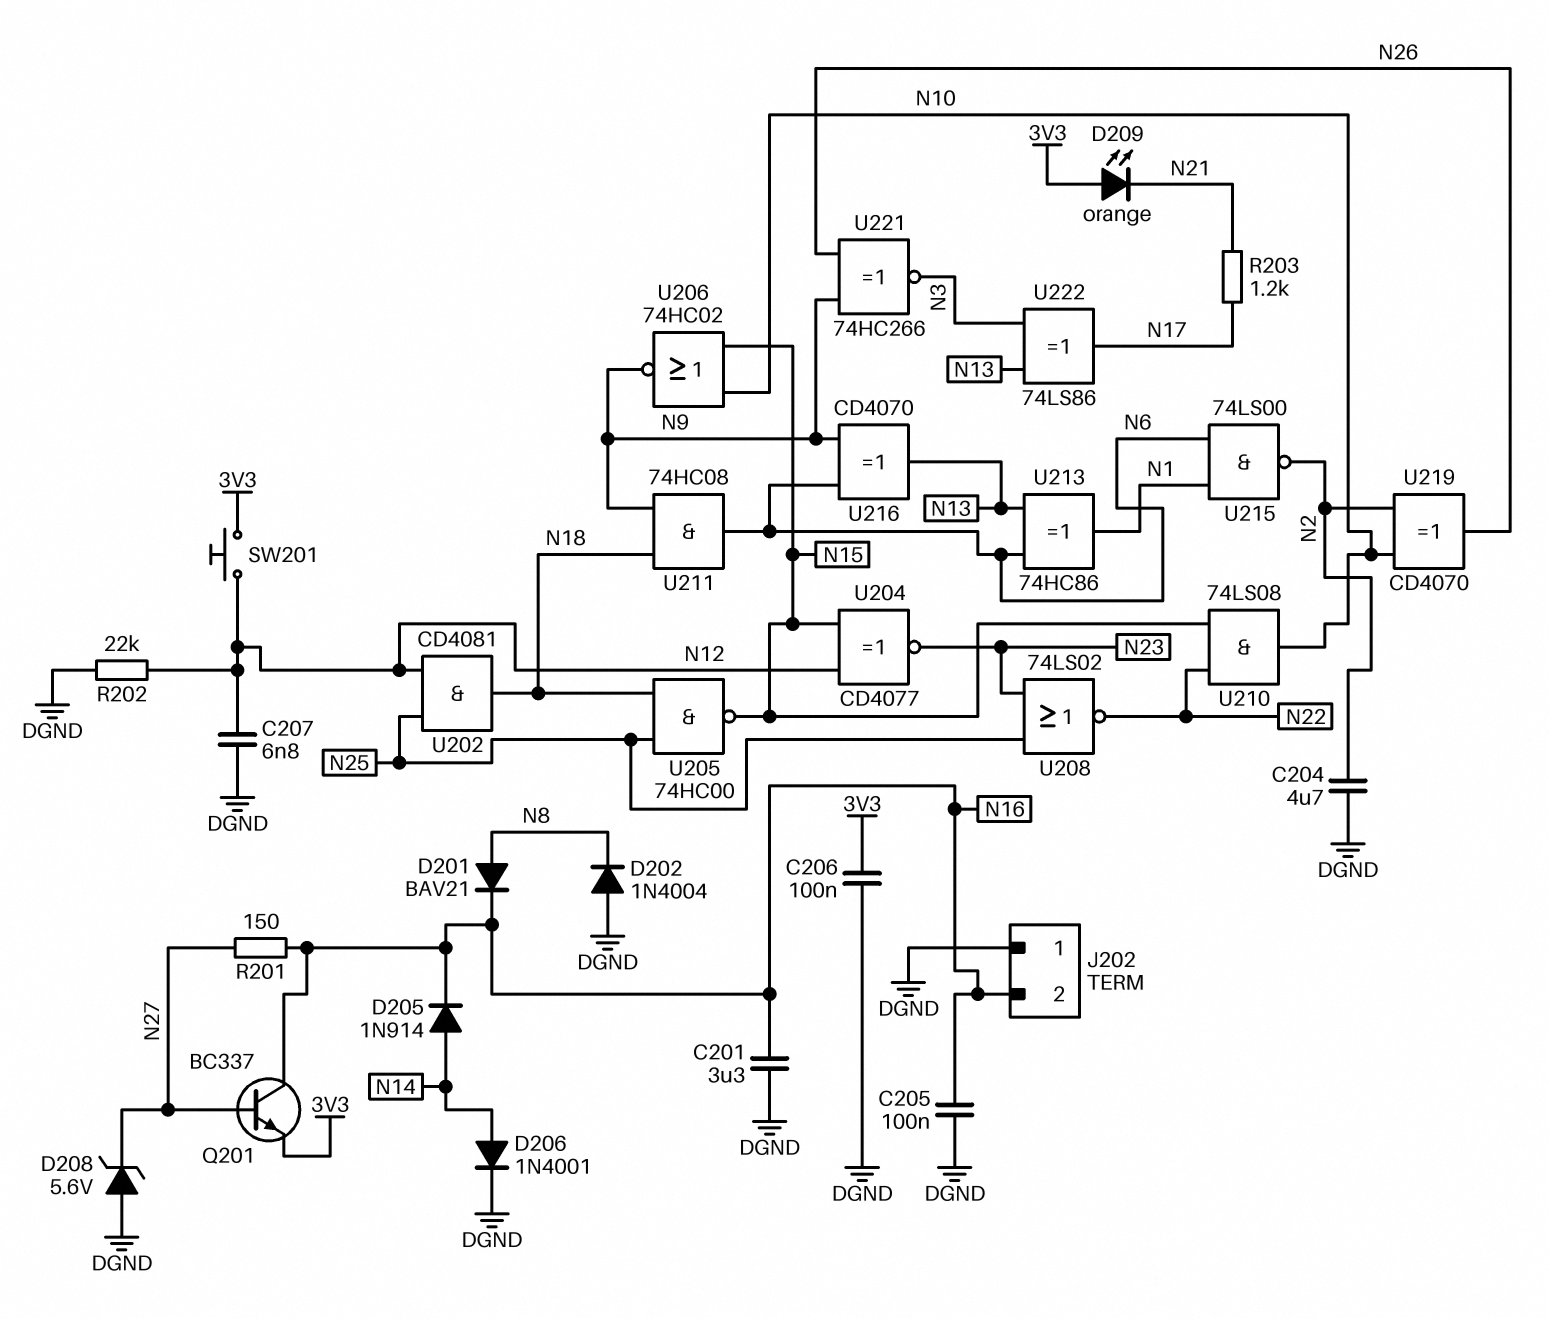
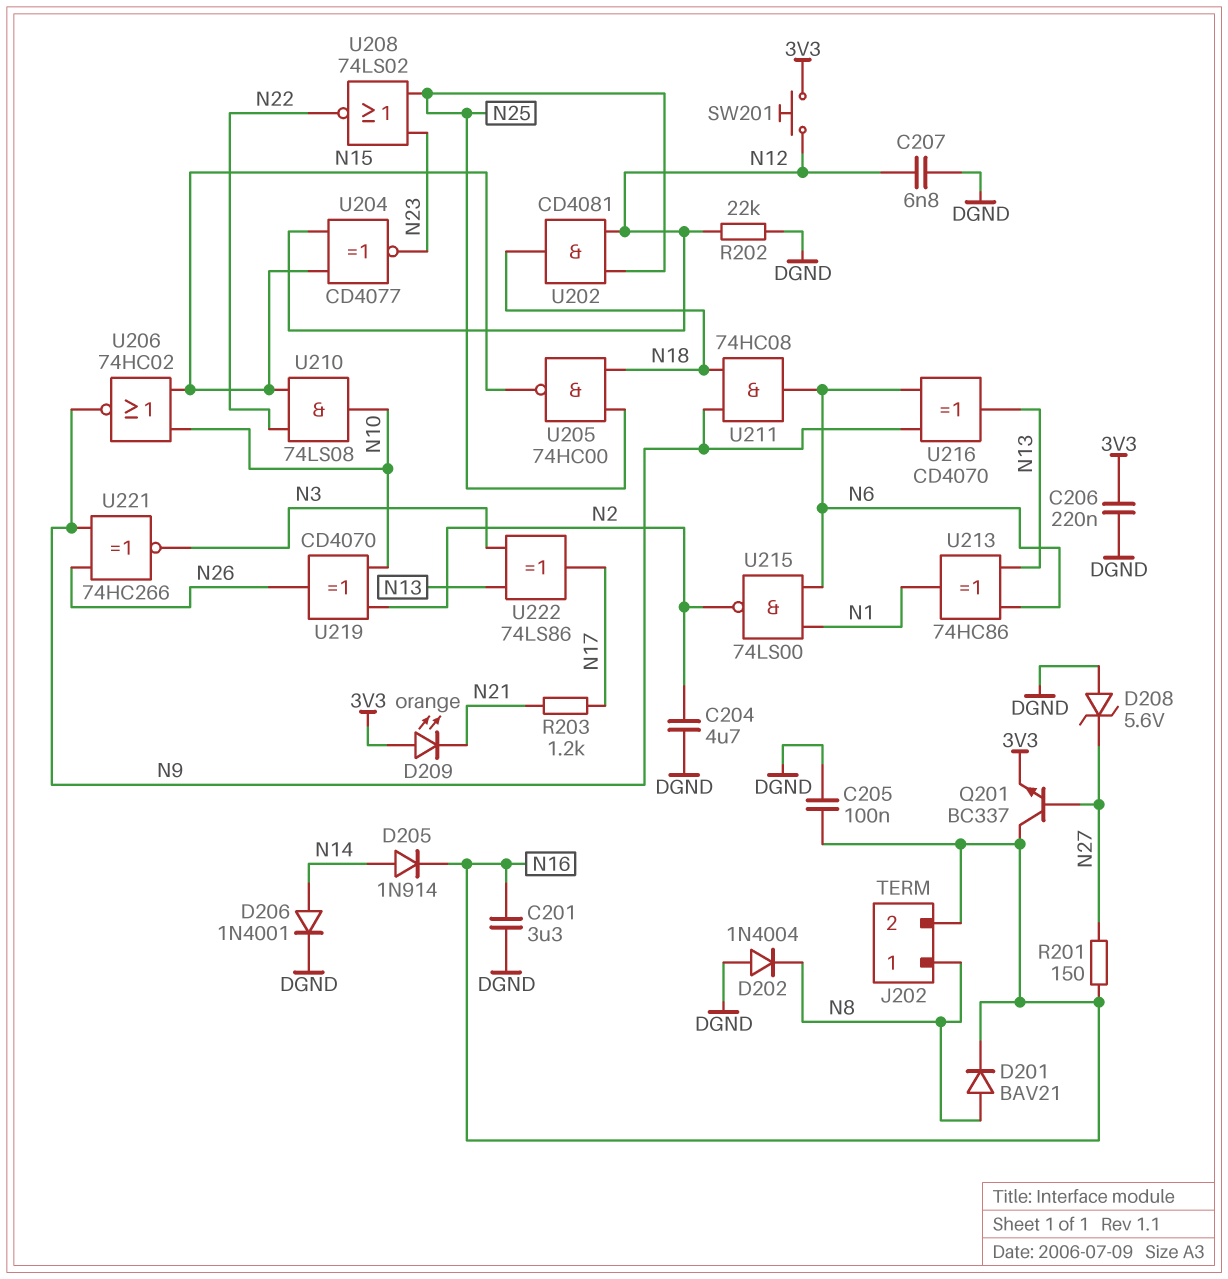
C206: 100nF (3V3, DGND) -> 220nF (3V3, DGND)
J202 pin 1: DGND -> N8

